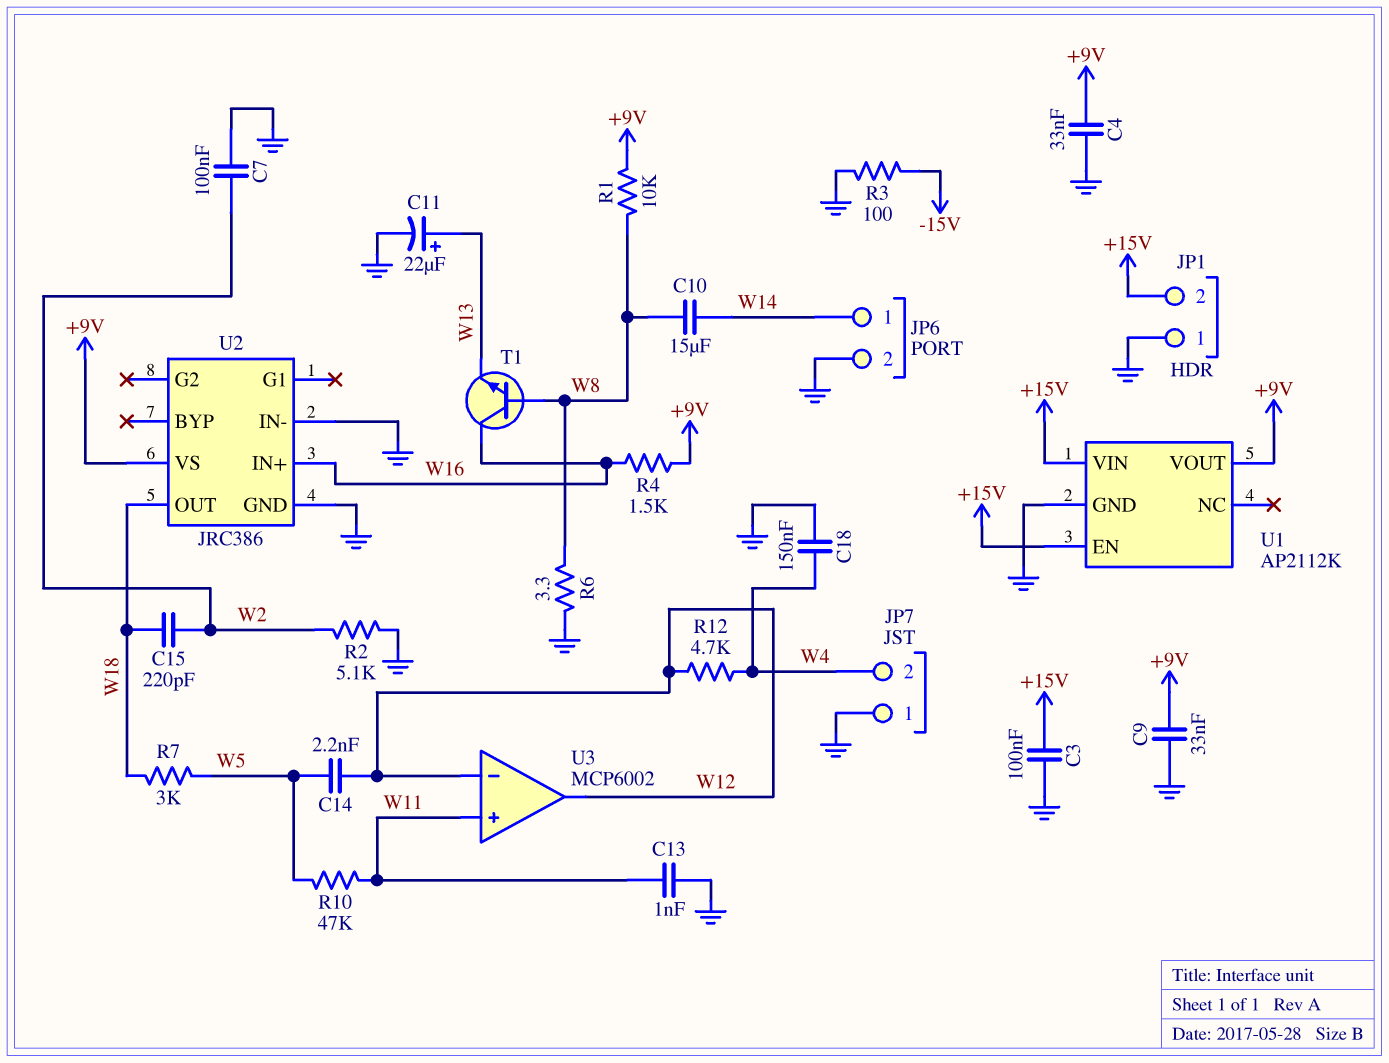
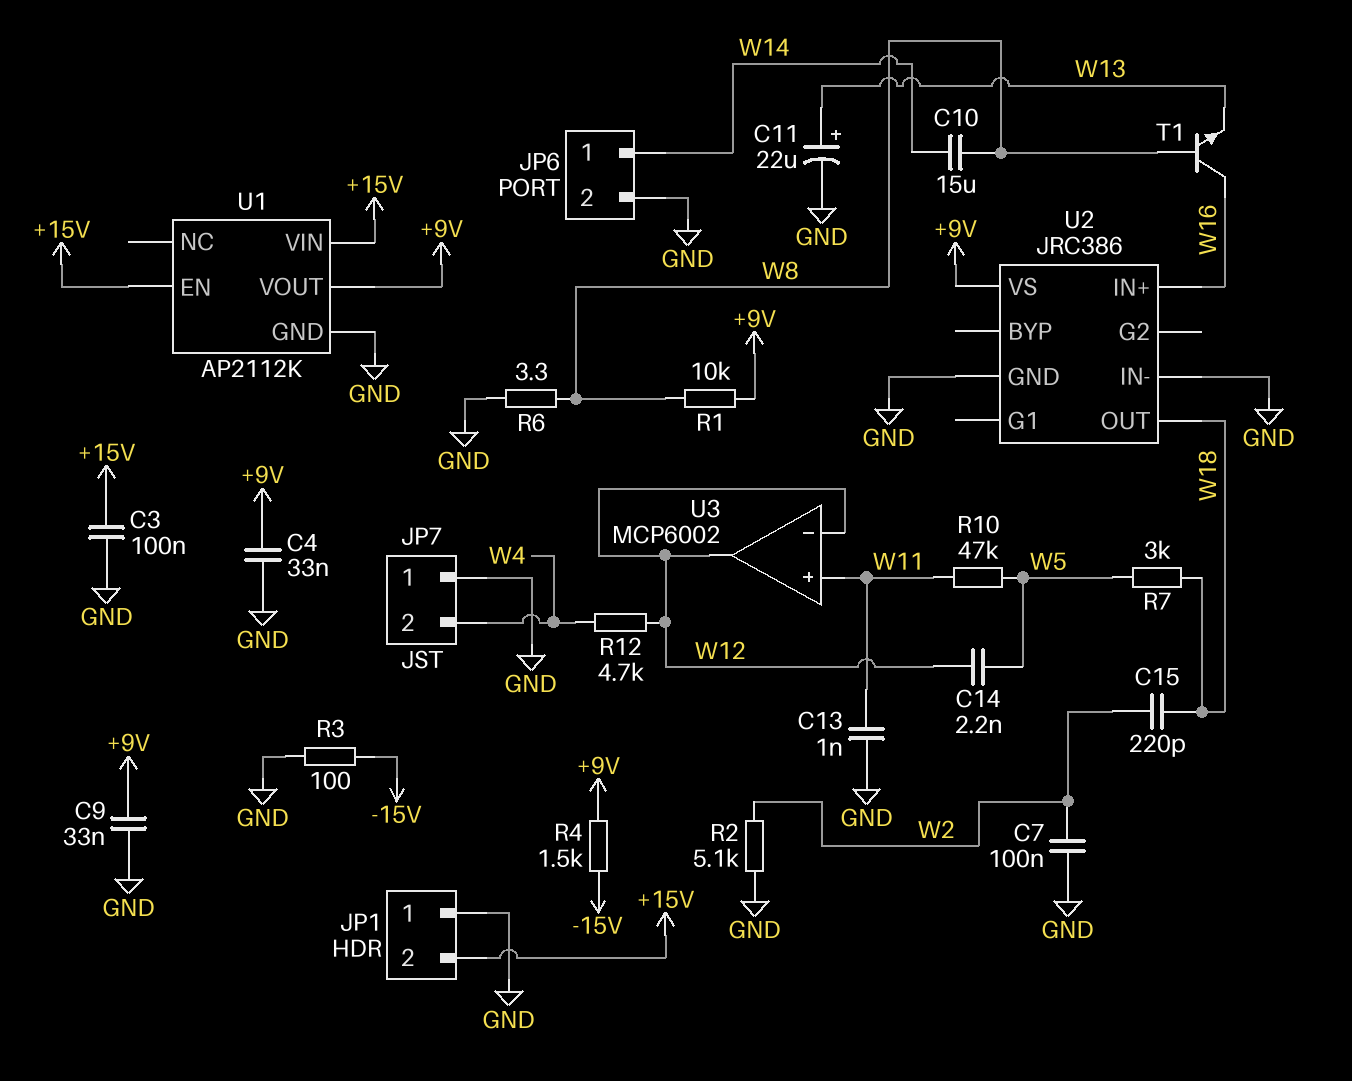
C18: 150nF (GND, W4) -> none
R4: 1.5k (+9V, W16) -> 1.5k (+9V, -15V)

